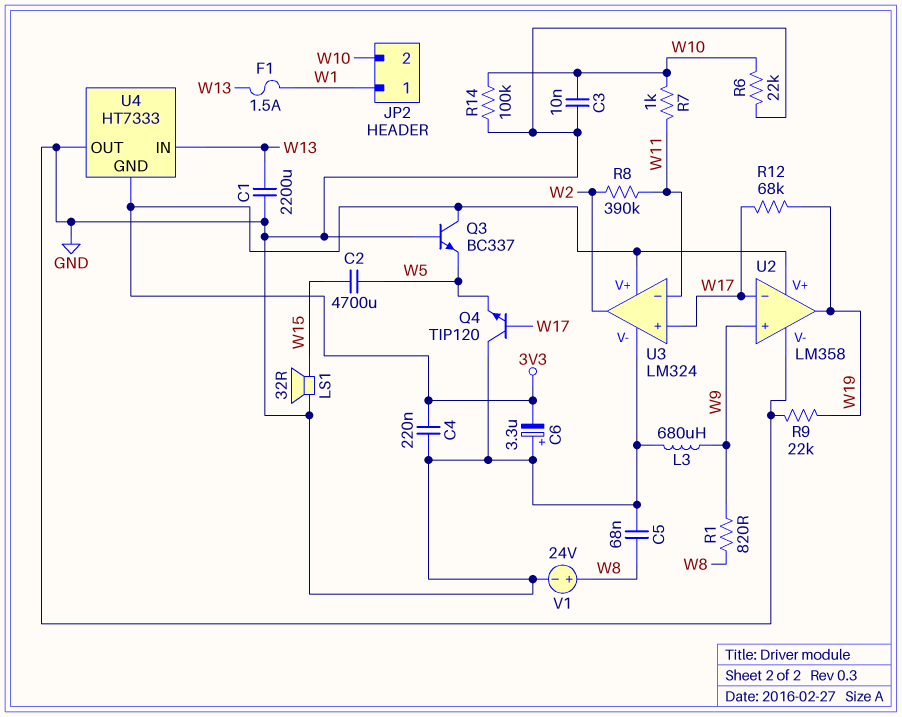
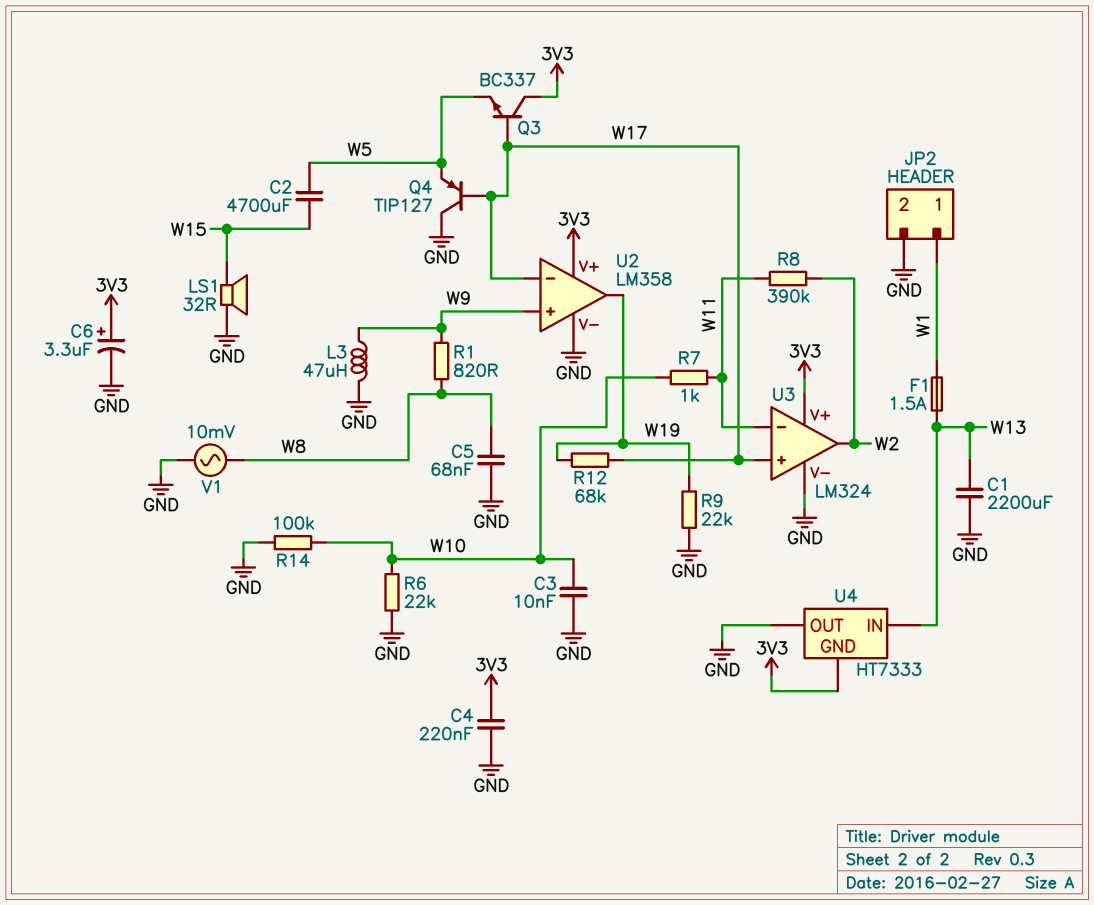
C6: 3.3uF (plus GND, minus 3V3) -> 3.3uF (plus 3V3, minus GND)
JP2 pin 2: W10 -> GND
L3: 680uH (GND, W9) -> 47uH (GND, W9)
Q3: NPN BC337 (B GND, C 3V3, E W5) -> NPN BC337 (B W17, C 3V3, E W5)
Q4: NPN TIP120 (B W17, C GND, E W5) -> PNP TIP127 (B W17, C GND, E W5)
V1: 24V (plus W8, minus GND) -> AC 10mV (GND, W8)

